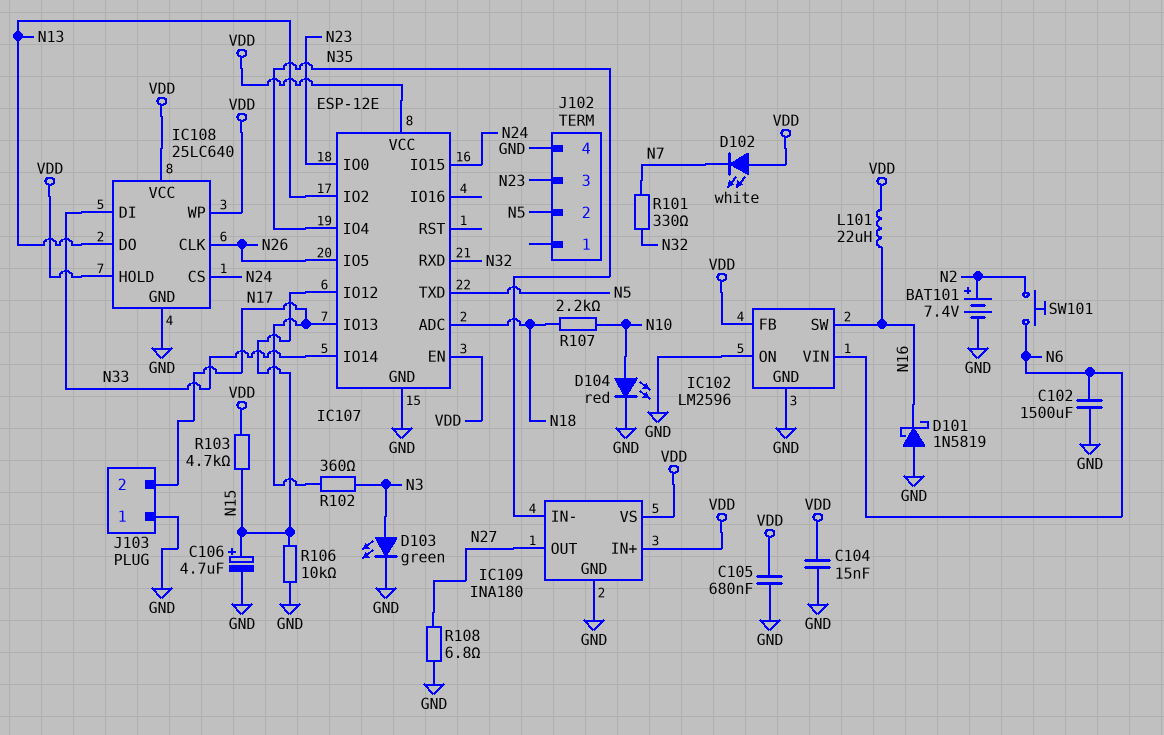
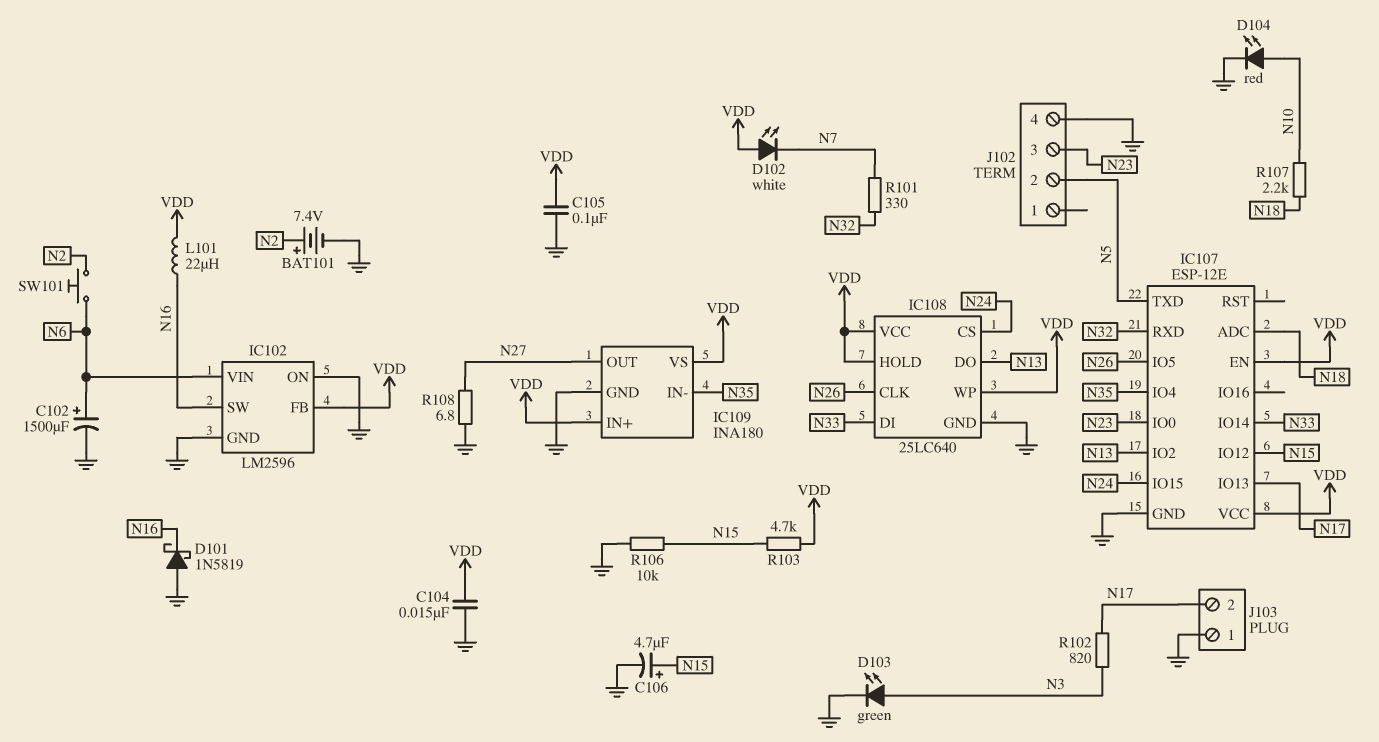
C102: 1500uF (GND, N6) -> 1500uF (plus N6, minus GND)
C105: 680nF (GND, VDD) -> 100nF (GND, VDD)
R102: 360 (N3, N17) -> 820 (N3, N17)

